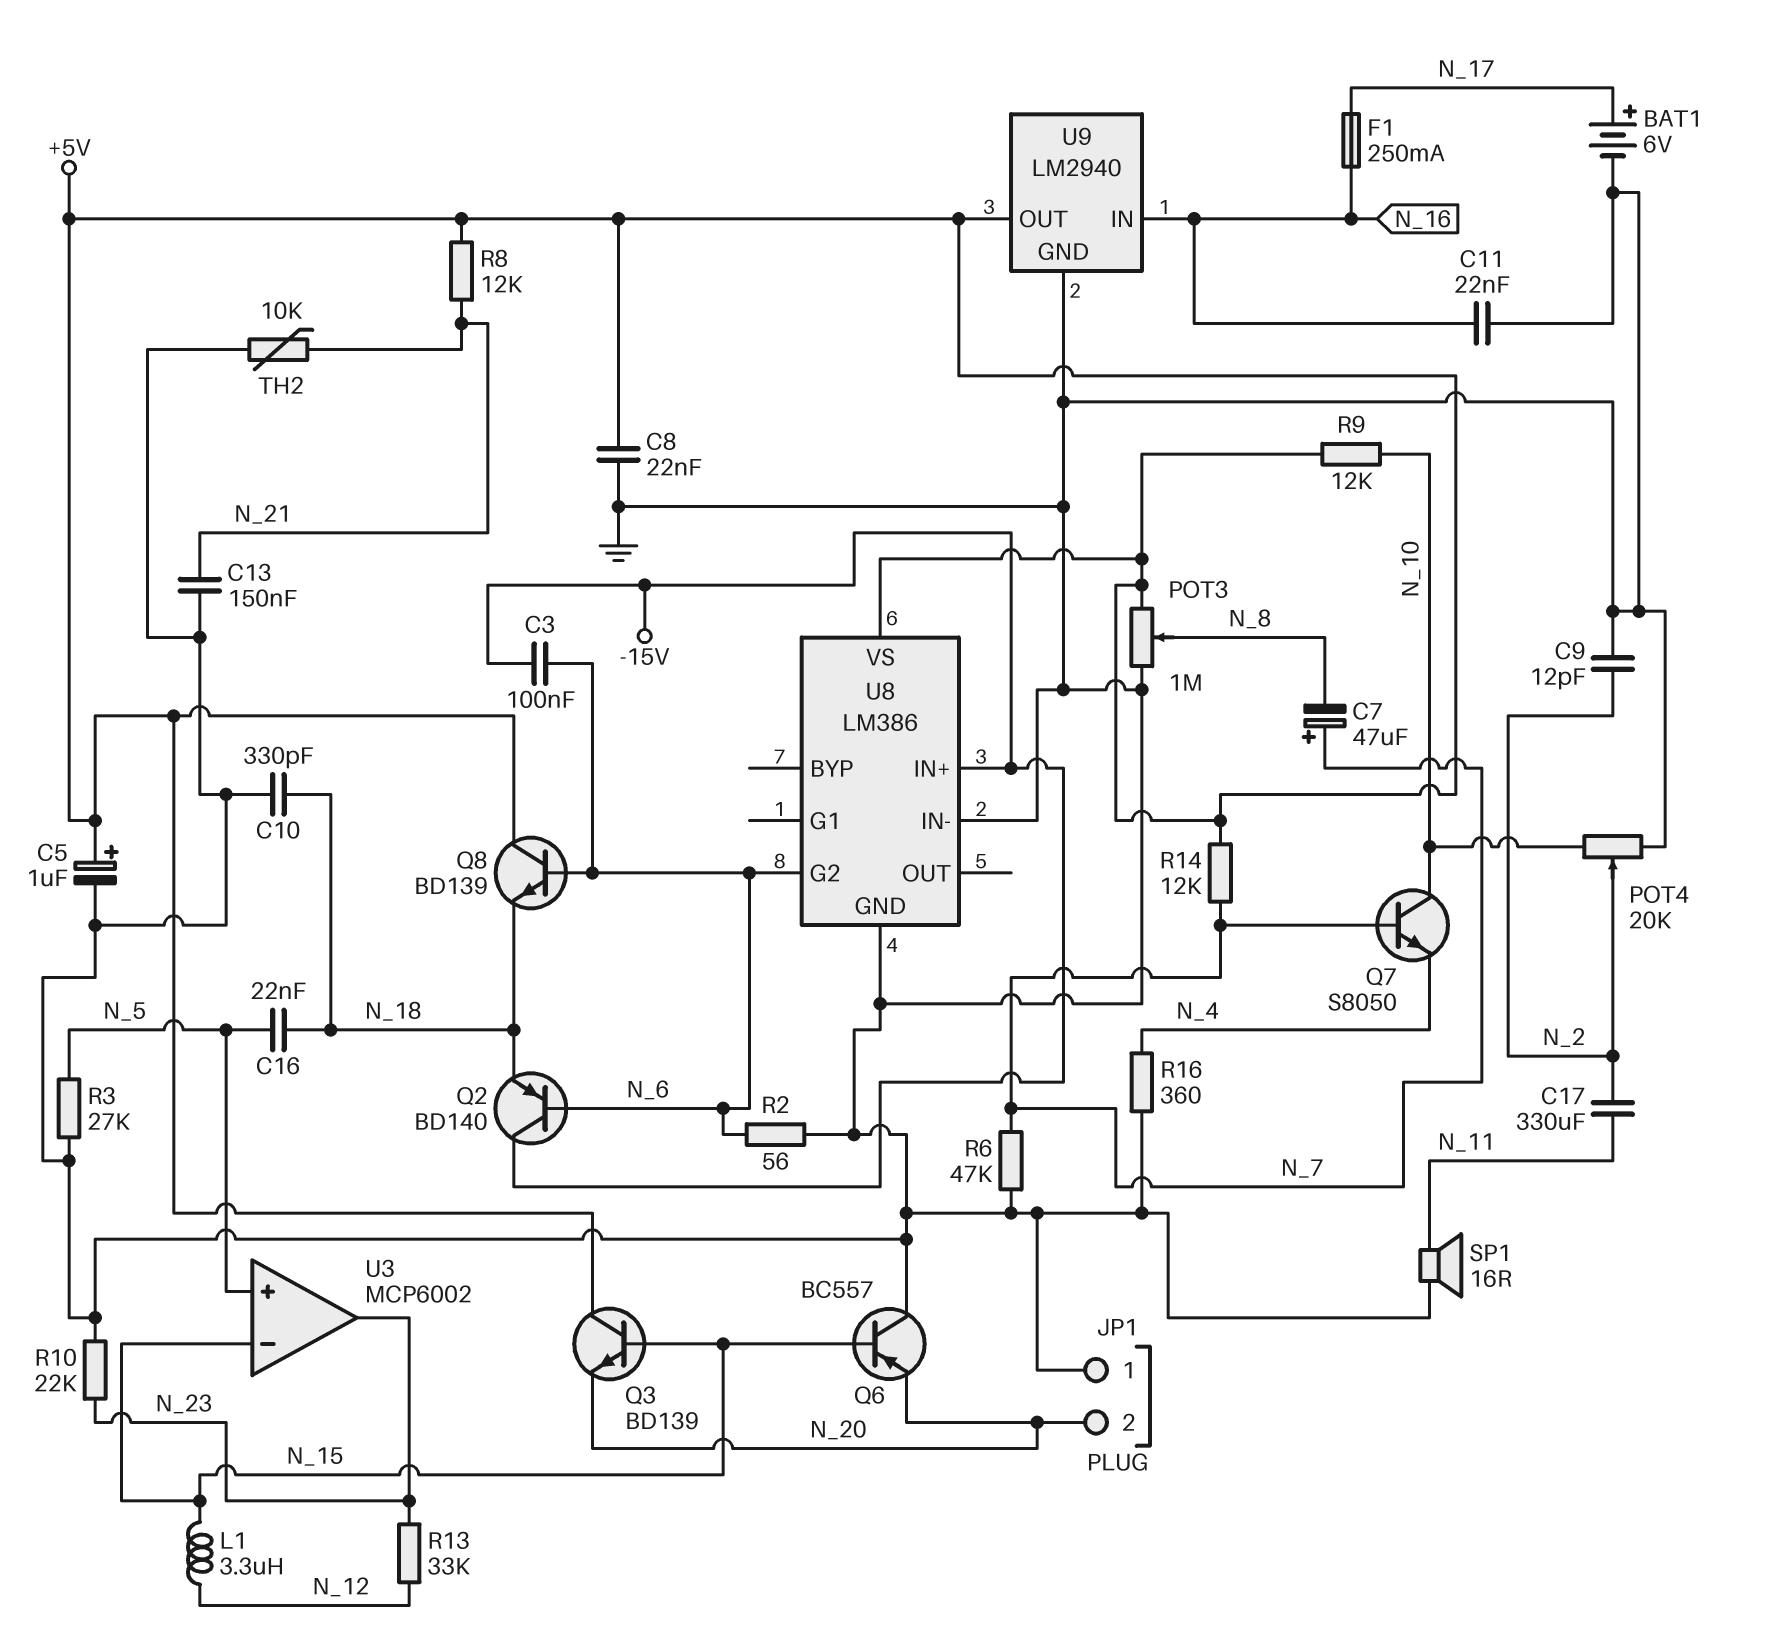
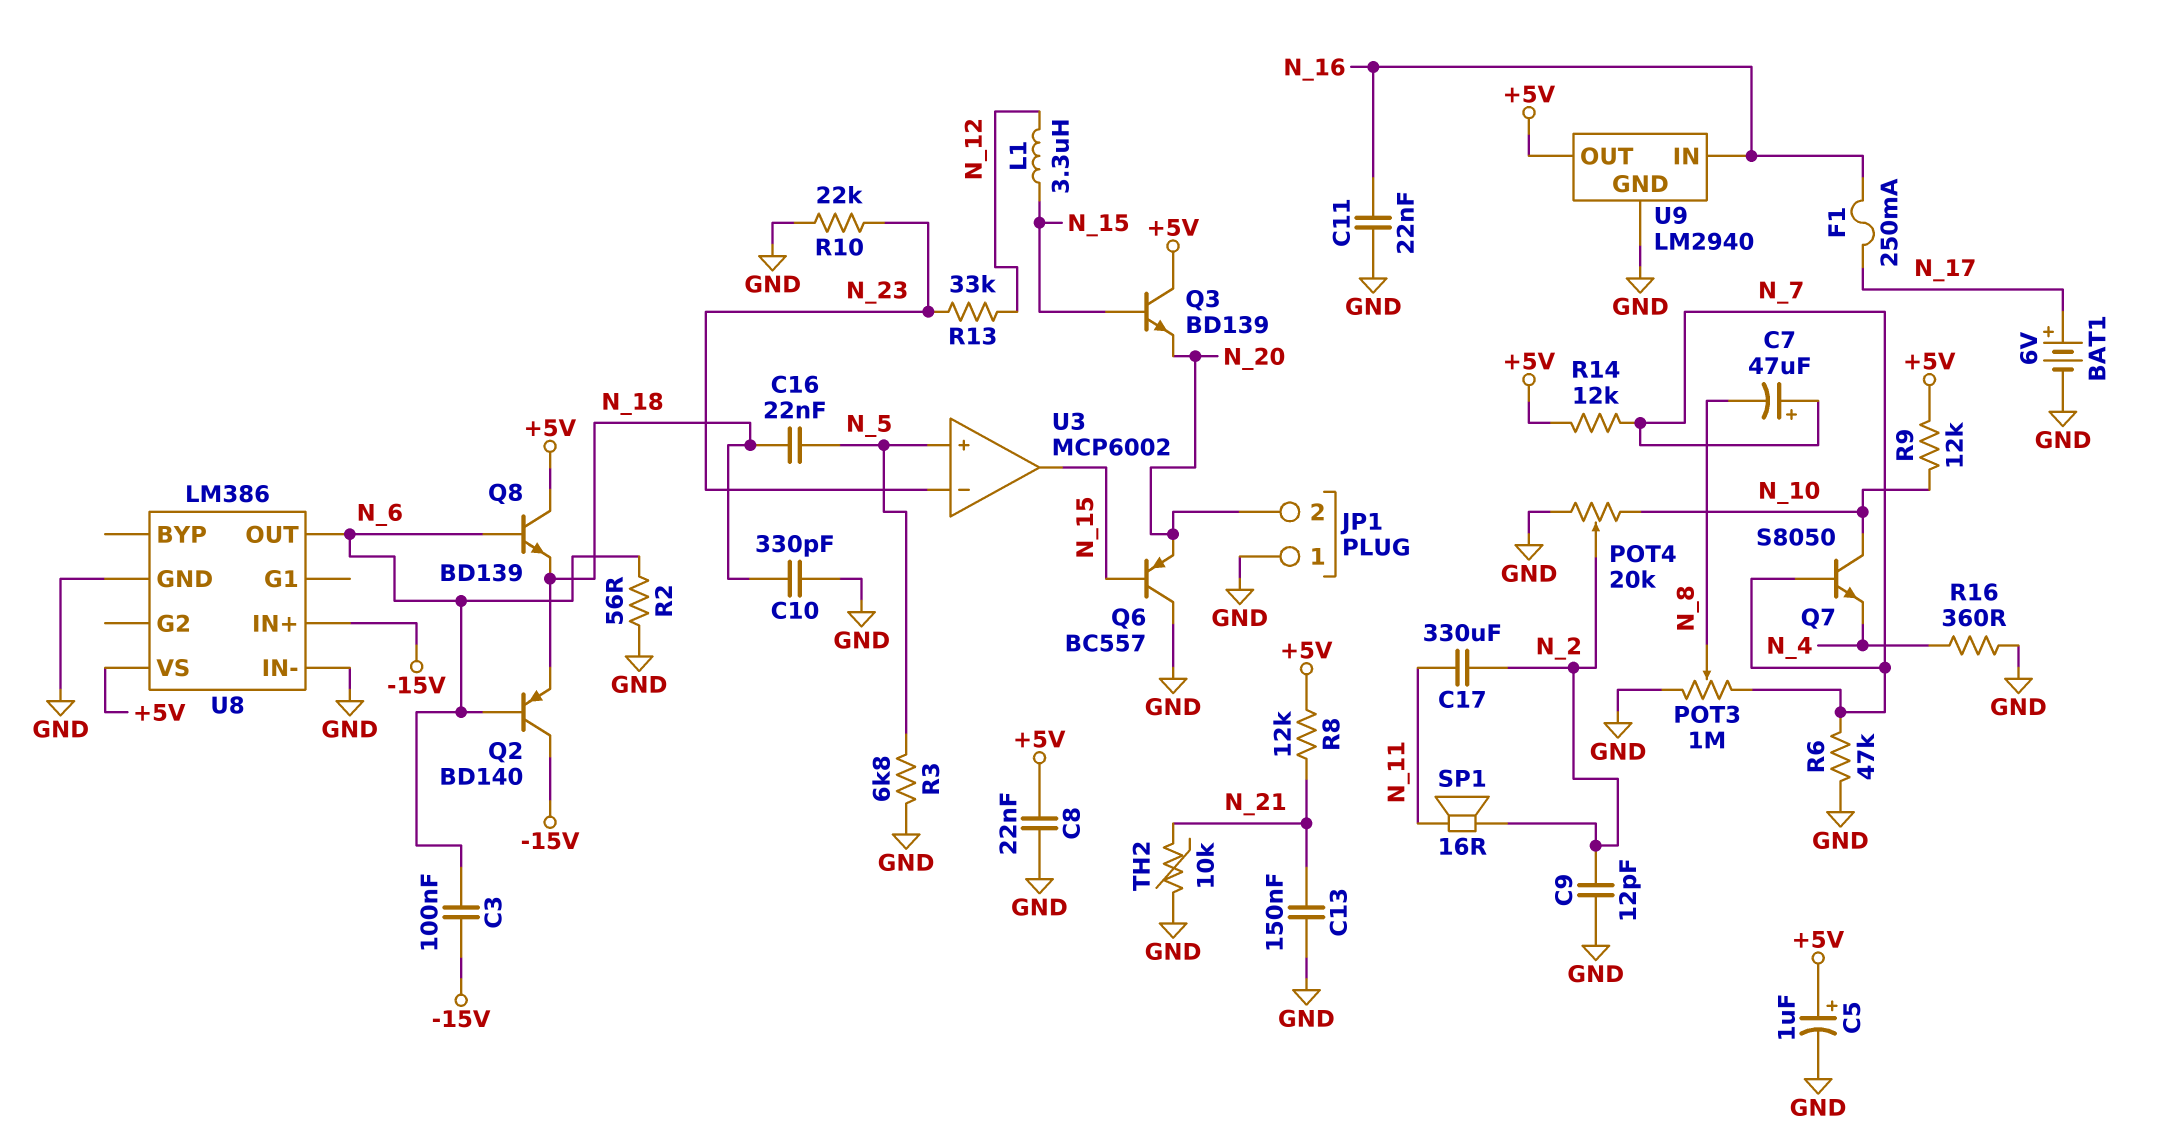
POT3: 1M (+5V, GND, wiper N_8) -> 1M (GND, N_7, wiper N_8)
R3: 27k (GND, N_5) -> 6.8k (GND, N_5)
SP1: speaker 16R (GND, N_11) -> speaker 16R (N_2, N_11)
U3 pin in-: N_15 -> N_23
U3 pin out: N_23 -> N_15
U8 pin G2: N_6 -> none
U8 pin OUT: none -> N_6

